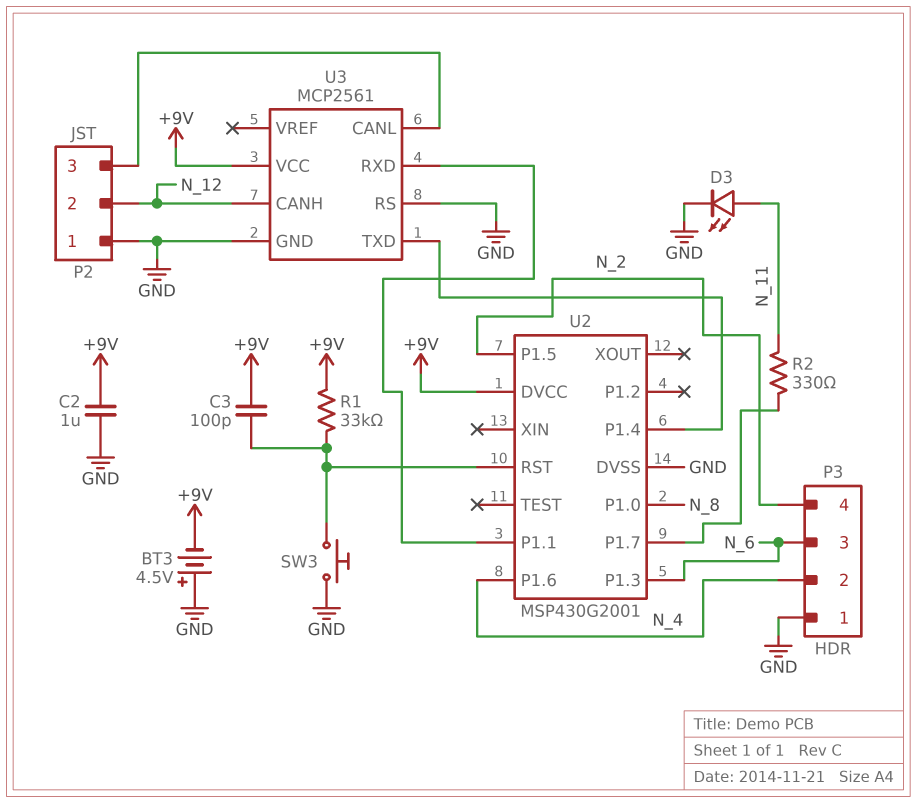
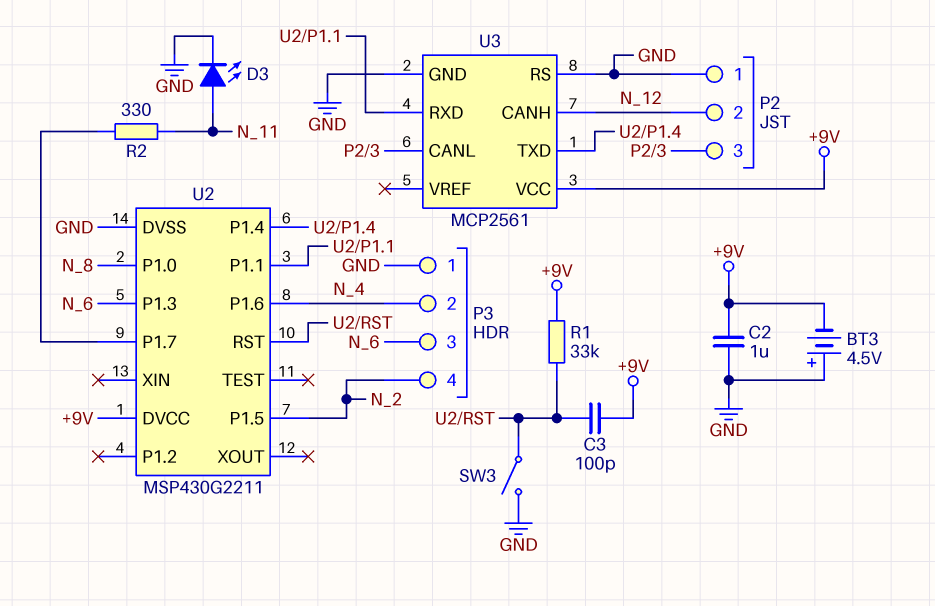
SW3: button (GND, U2/RST) -> switch (GND, U2/RST)
U2: MSP430G2001 -> MSP430G2211

